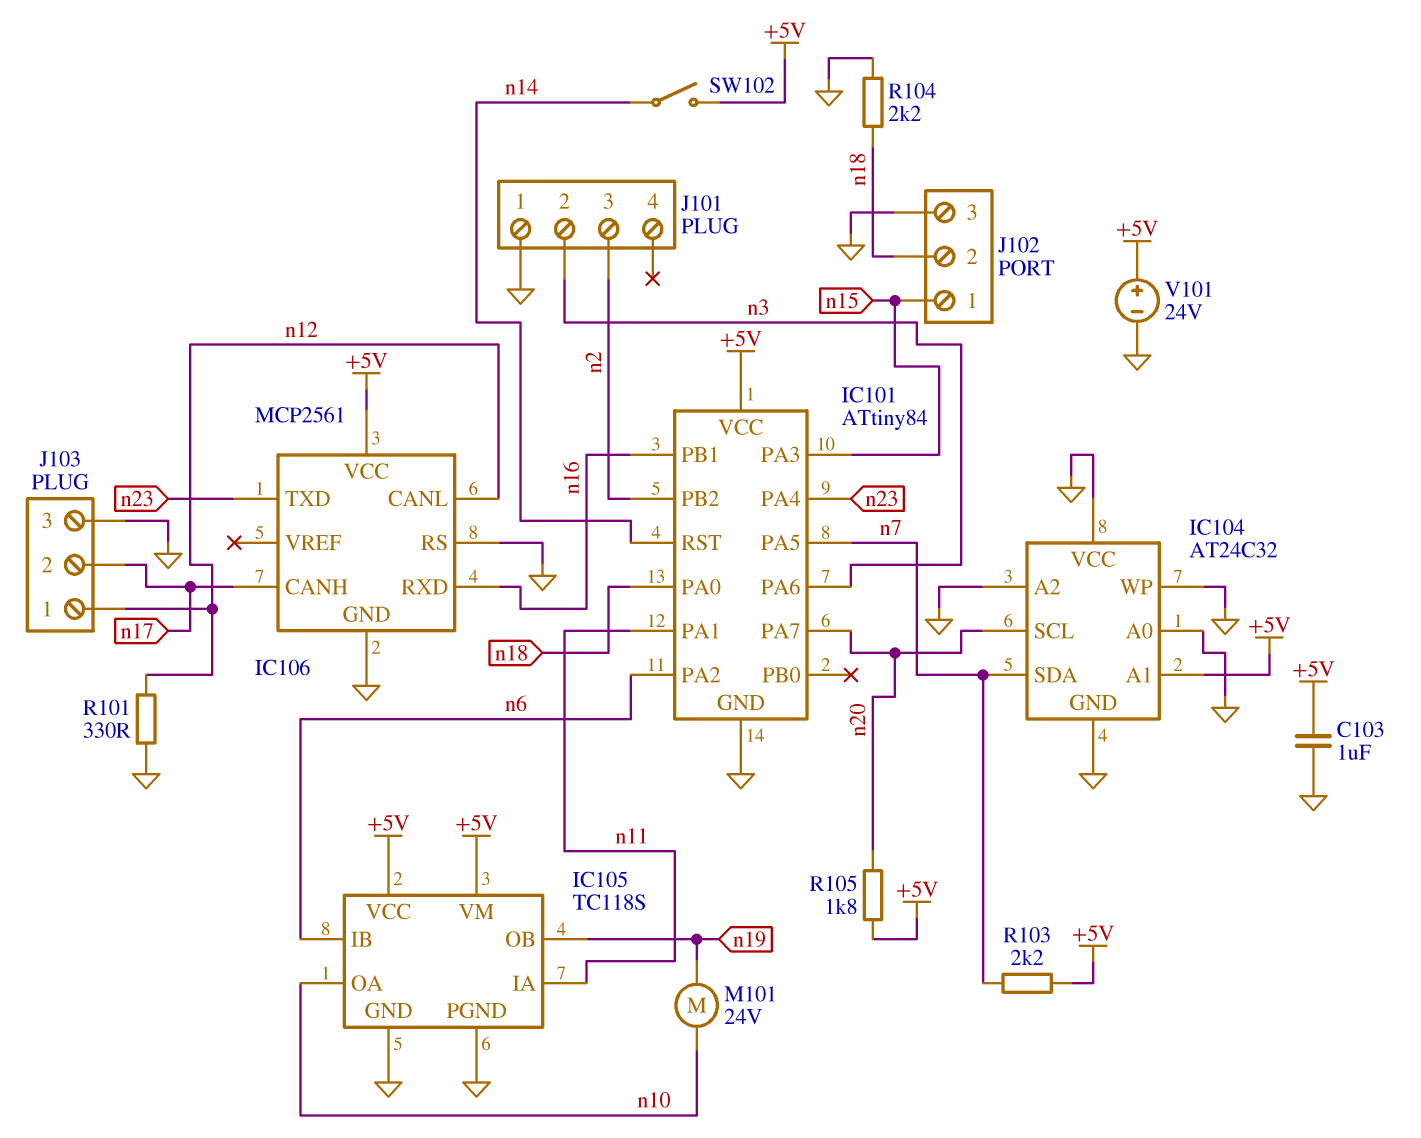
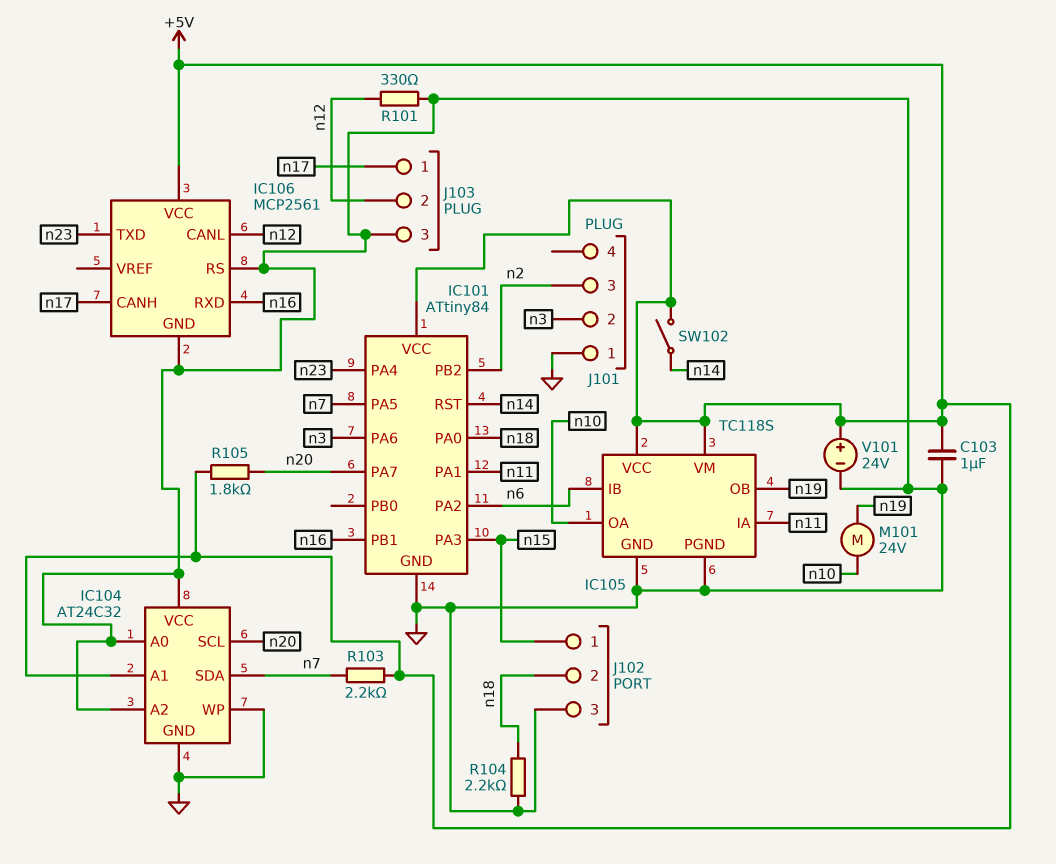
J103 pin 1: n12 -> n17
J103 pin 2: n17 -> n12

